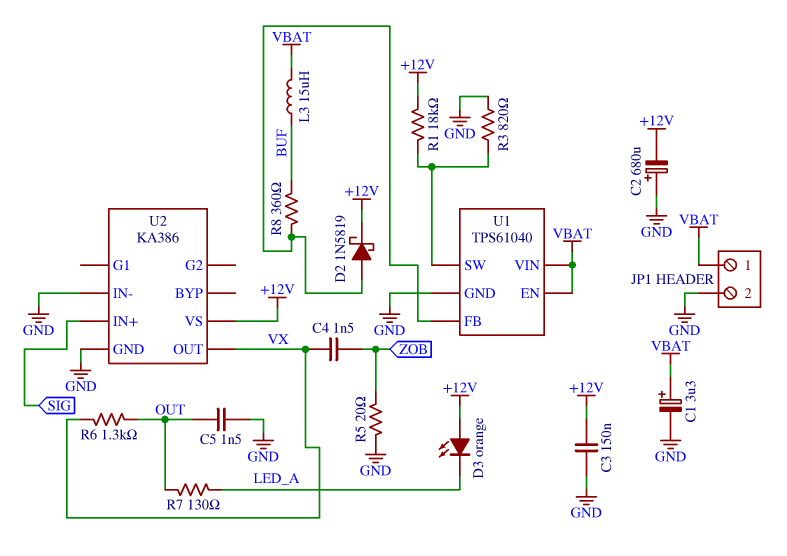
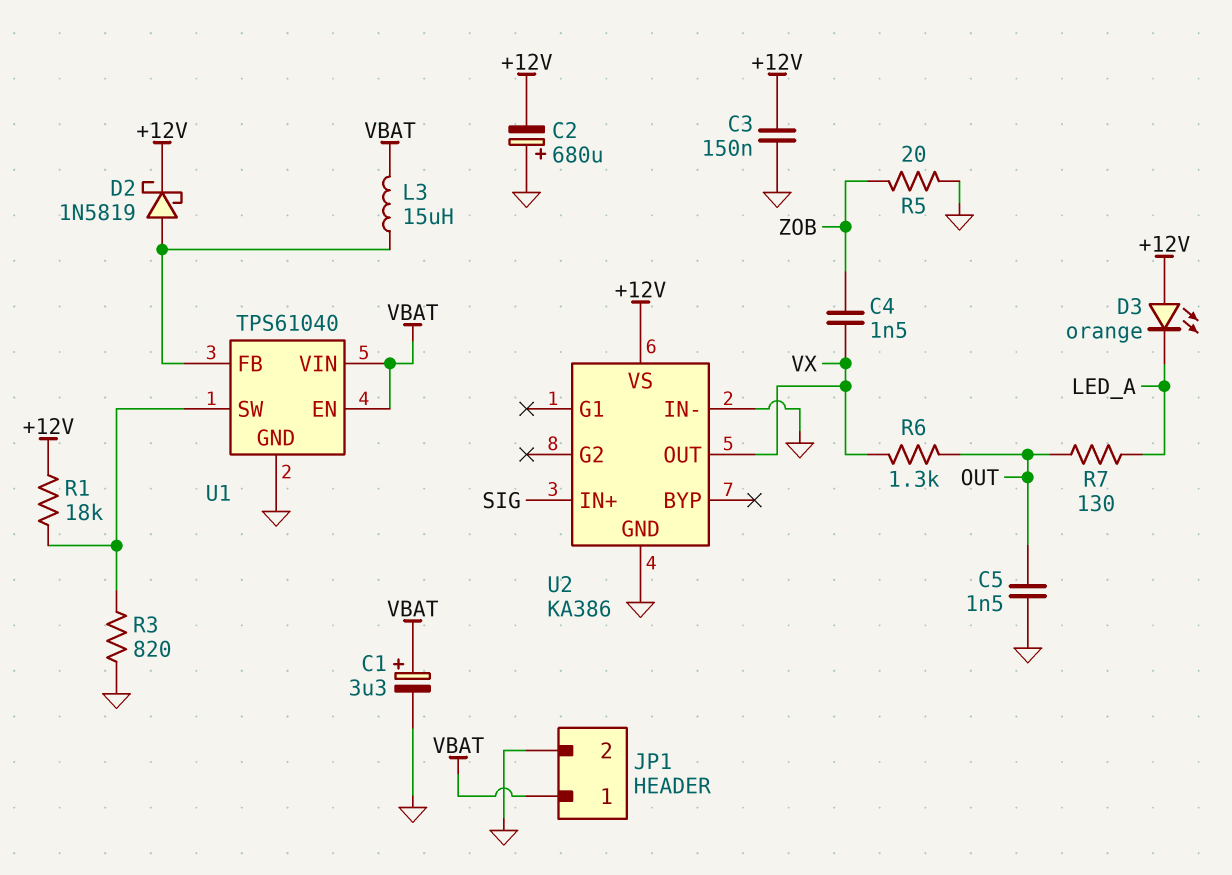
L3: 15uH (BUF, VBAT) -> 15uH (U1/FB, VBAT)
R8: 360 (BUF, U1/FB) -> none

